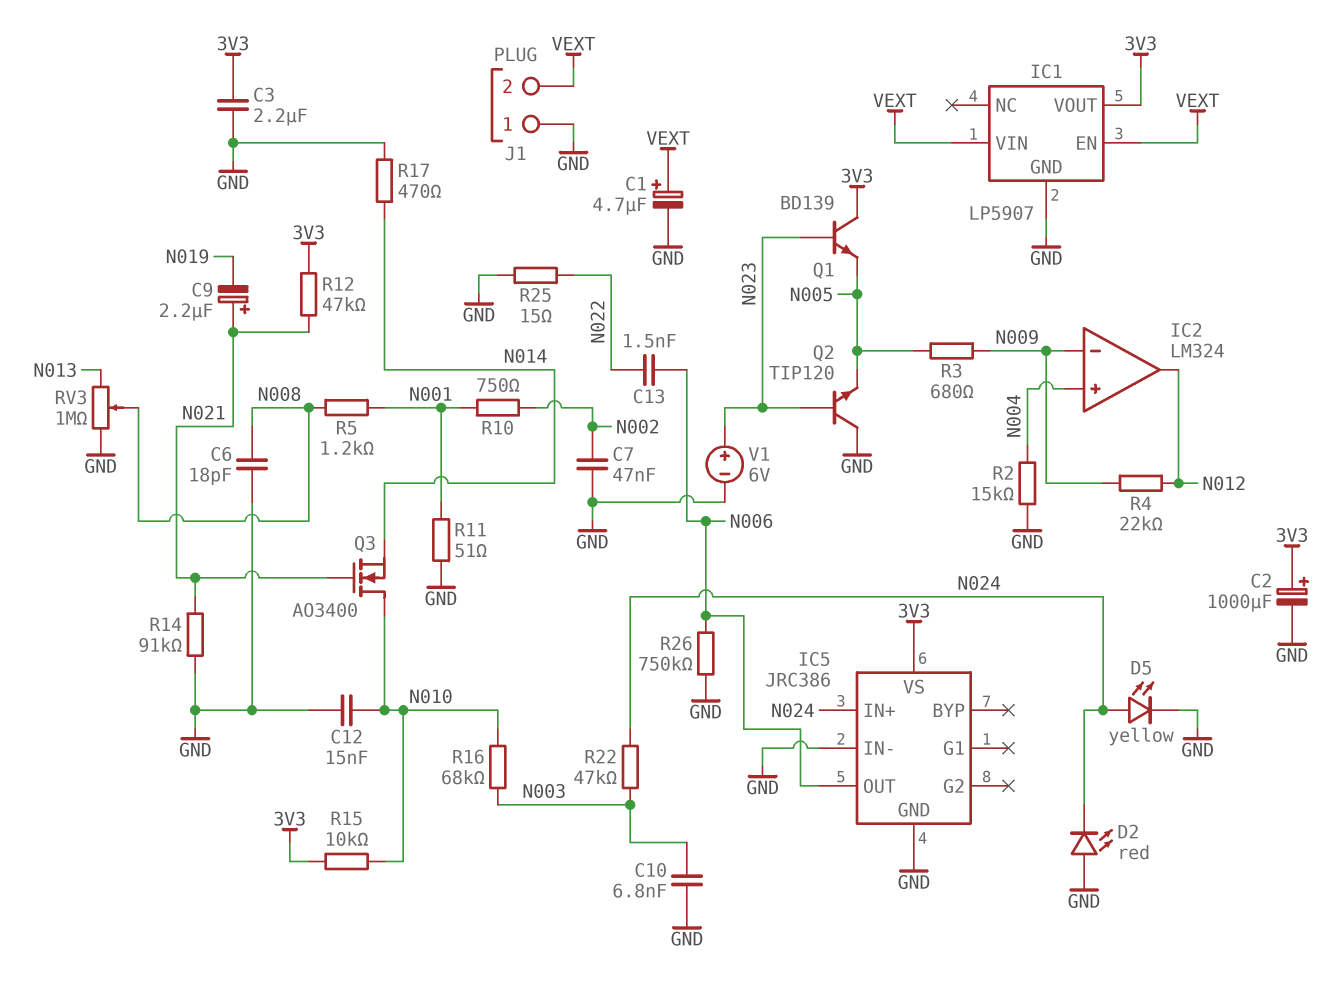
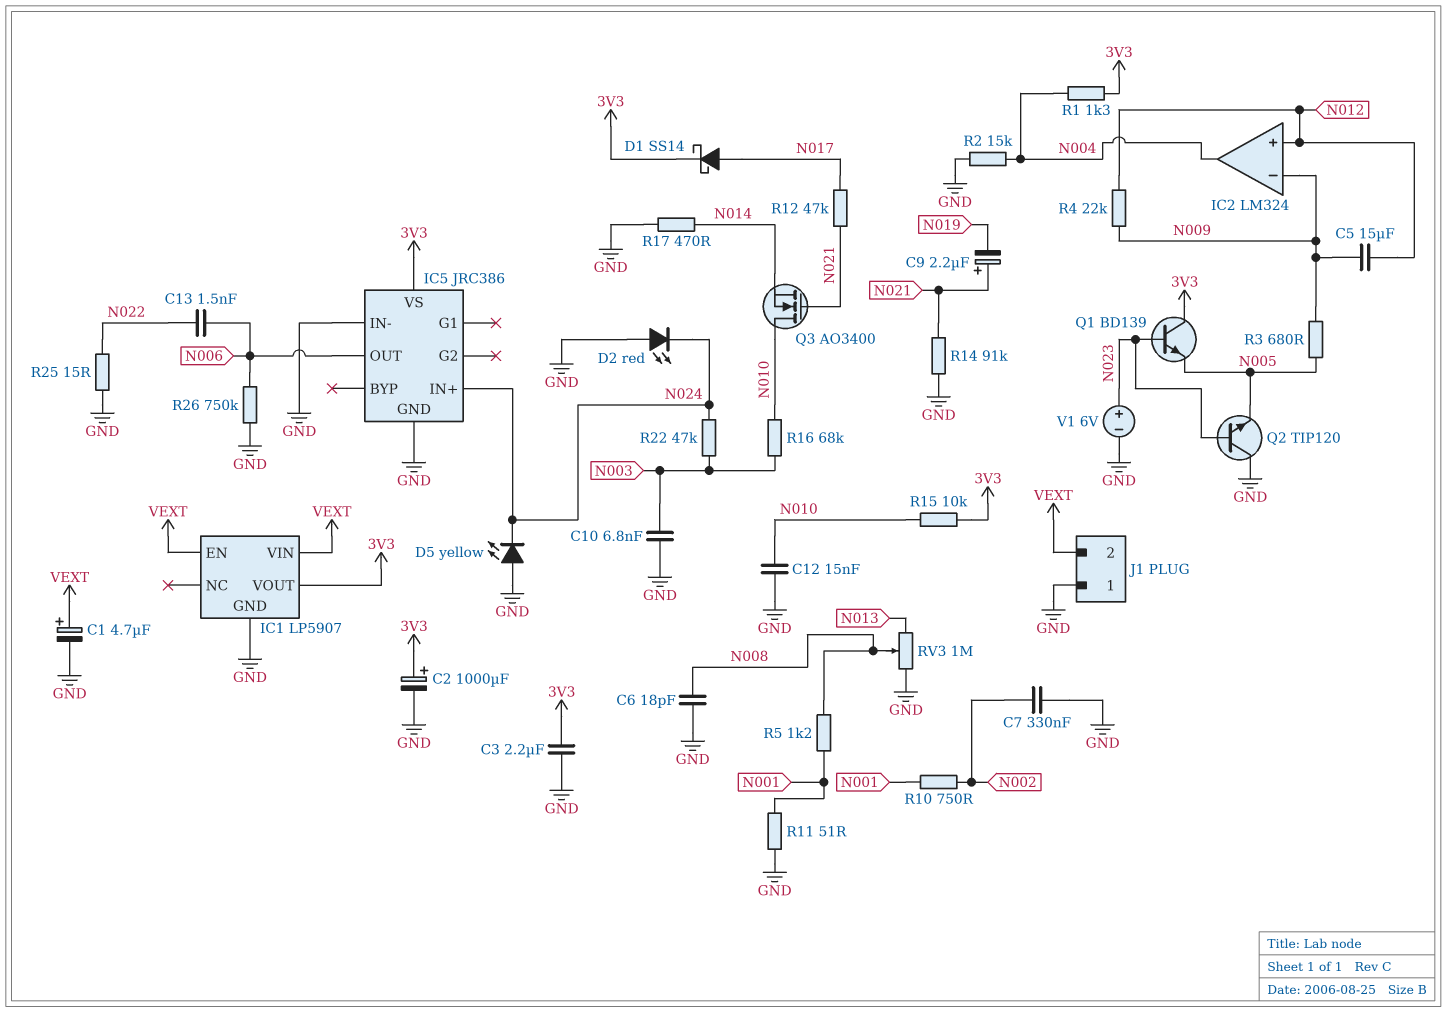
C5: none -> 15uF (N009, N012)
C7: 47nF (GND, N002) -> 330nF (GND, N002)
D1: none -> schottky SS14 (A N017, K 3V3)
D5: LED yellow (A N024, K GND) -> LED yellow (A GND, K N024)
IC2 pin in+: N004 -> N012
IC2 pin out: N012 -> N004
R1: none -> 1.3k (3V3, N004)
R12: 47k (3V3, N021) -> 47k (N017, N021)

